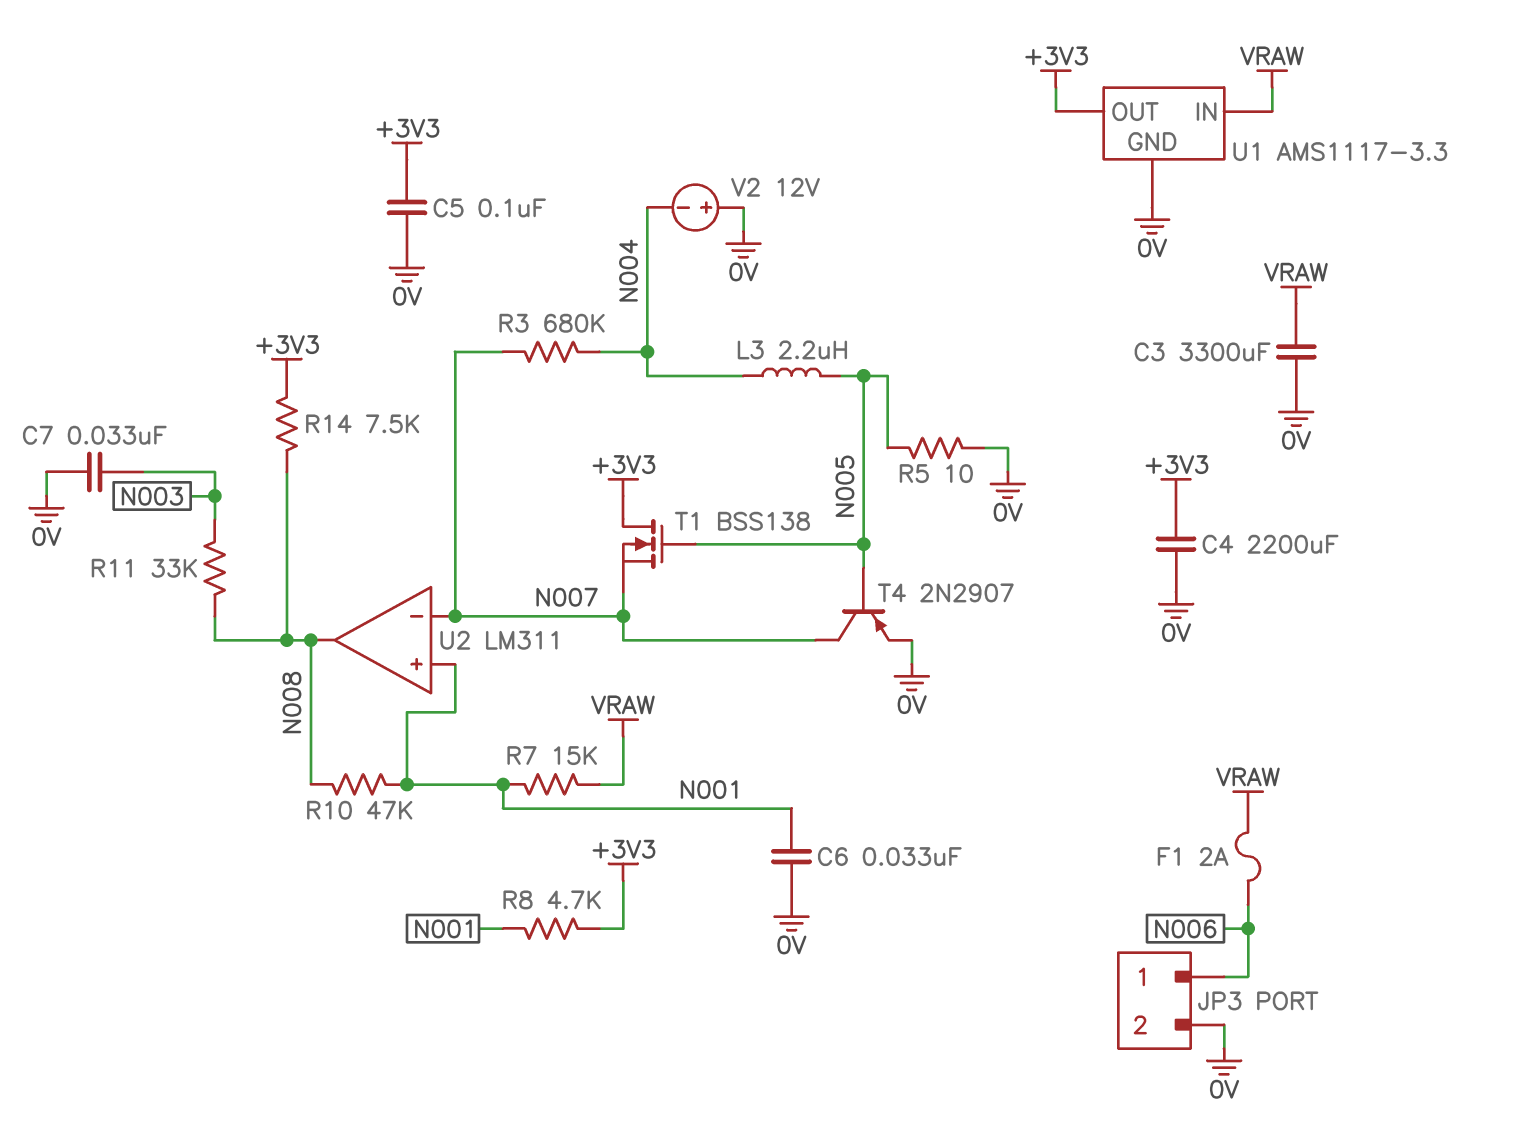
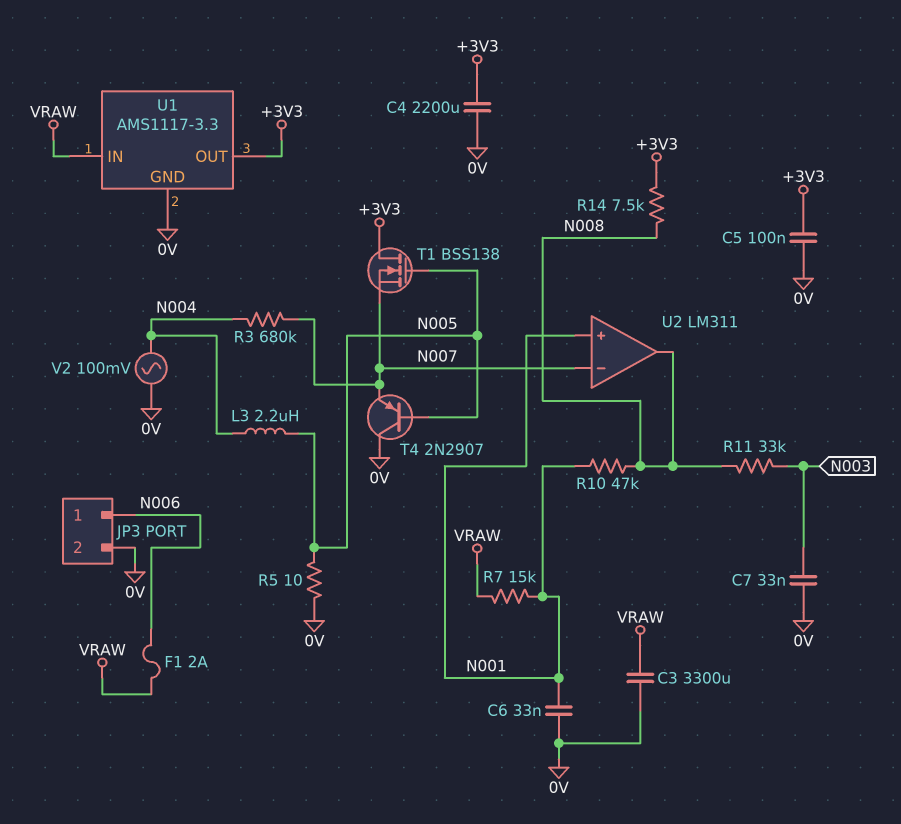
R8: 4.7k (+3V3, N001) -> none
T4: PNP 2N2907 (B N005, C N007, E 0V) -> PNP 2N2907 (B N005, C 0V, E N007)
V2: 12V (plus 0V, minus N004) -> AC 100mV (0V, N004)

